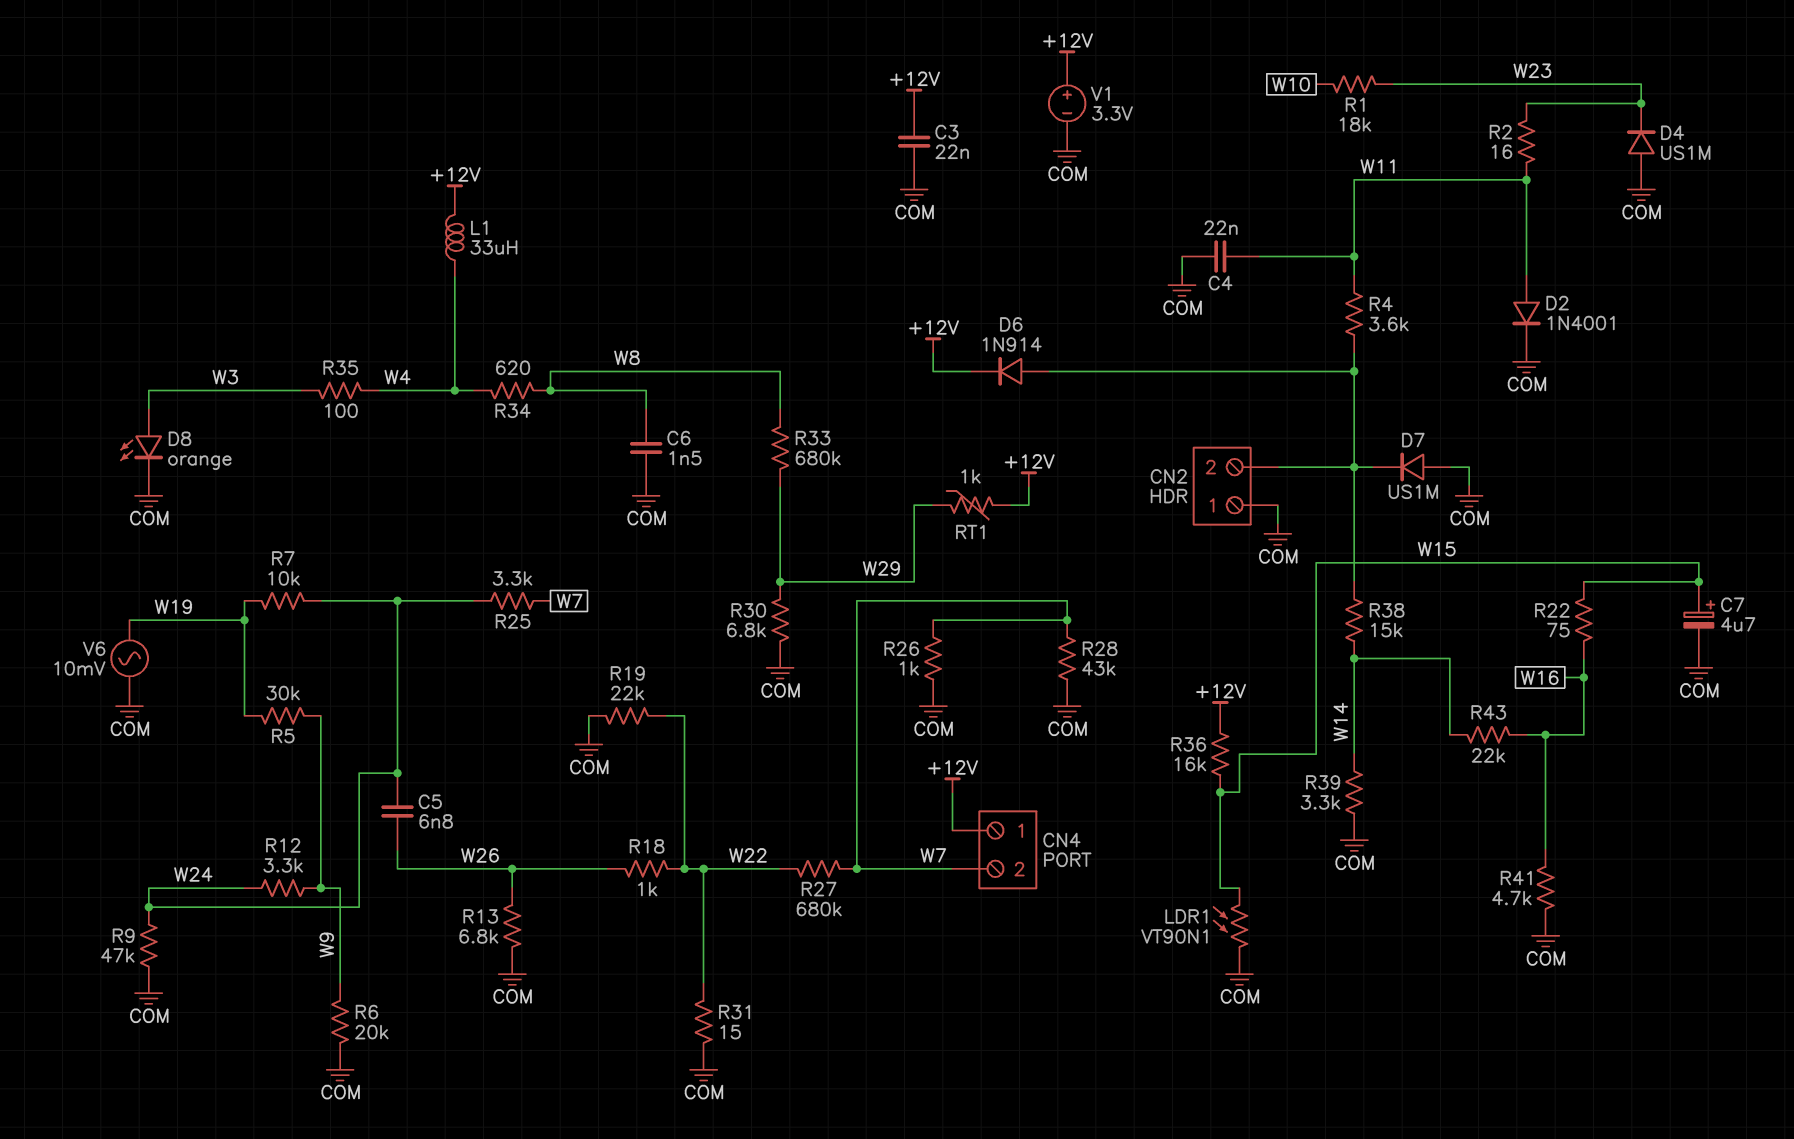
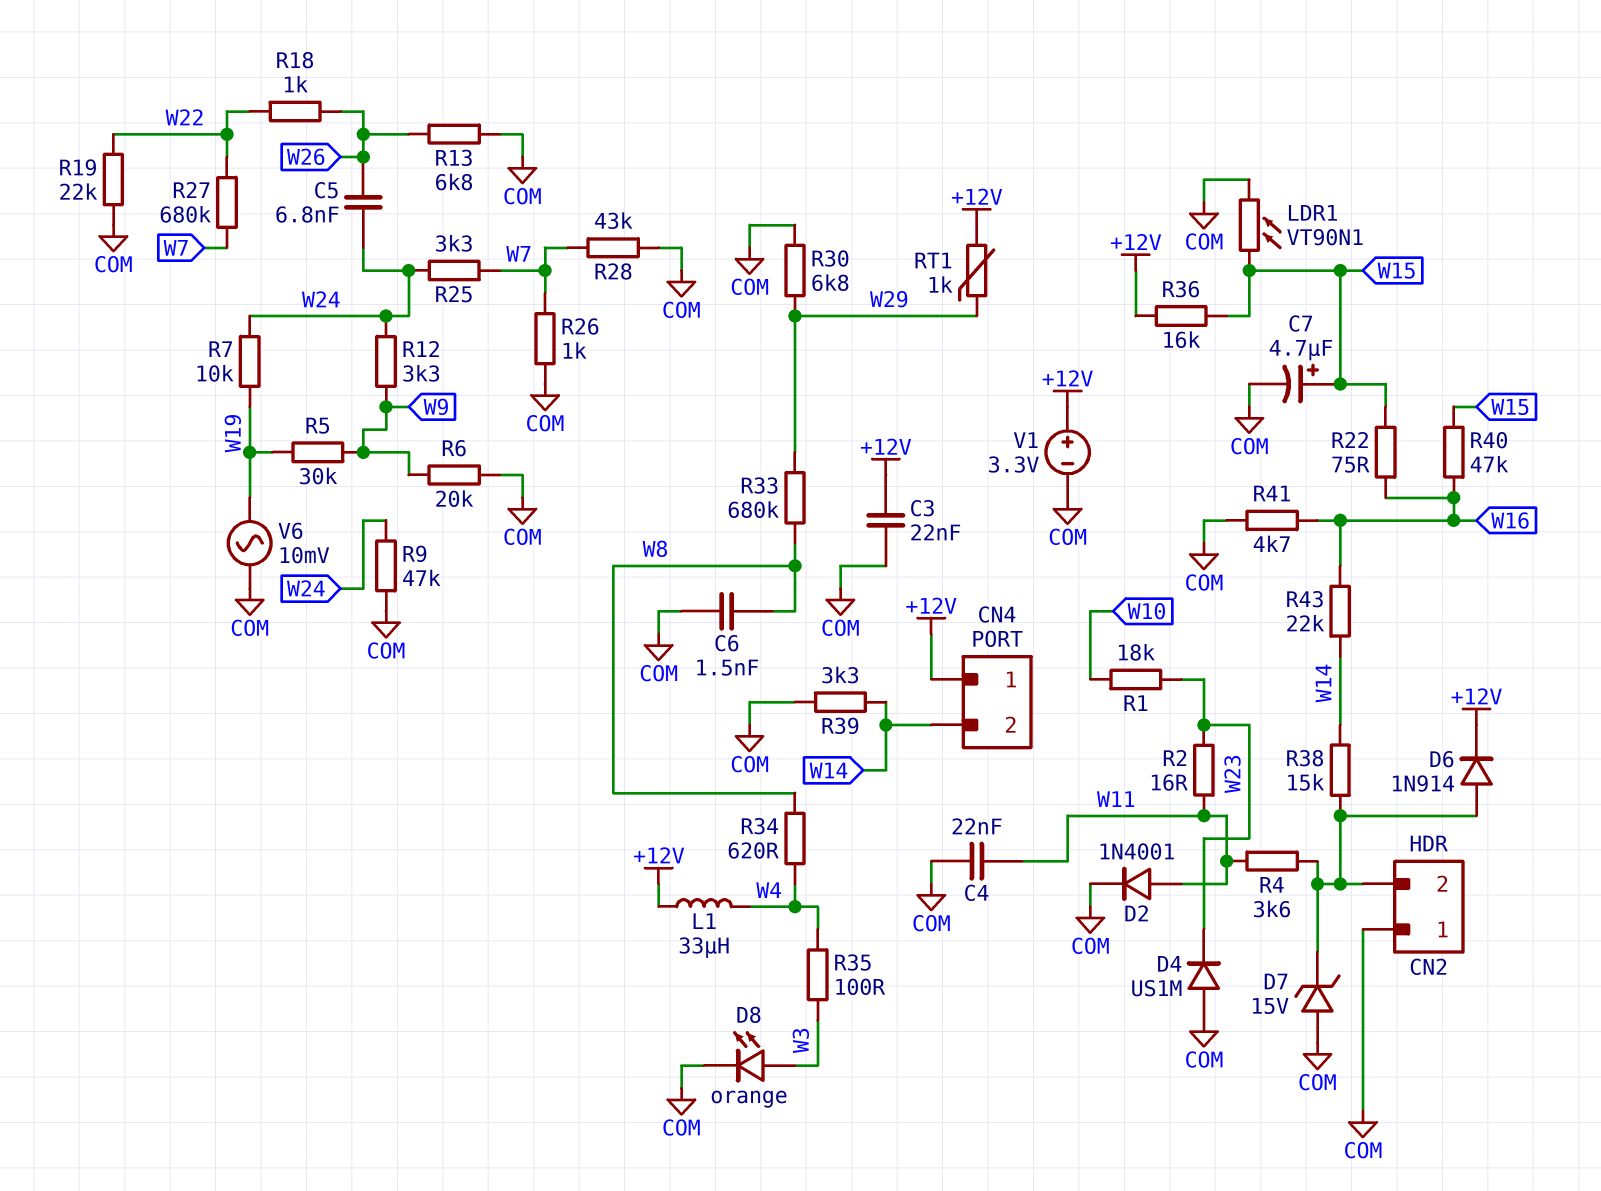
CN4 pin 2: W7 -> W14
D7: diode US1M (A COM, K CN2/2) -> zener 15V (A COM, K CN2/2)
R31: 15 (COM, W22) -> none
R40: none -> 47k (W15, W16)

